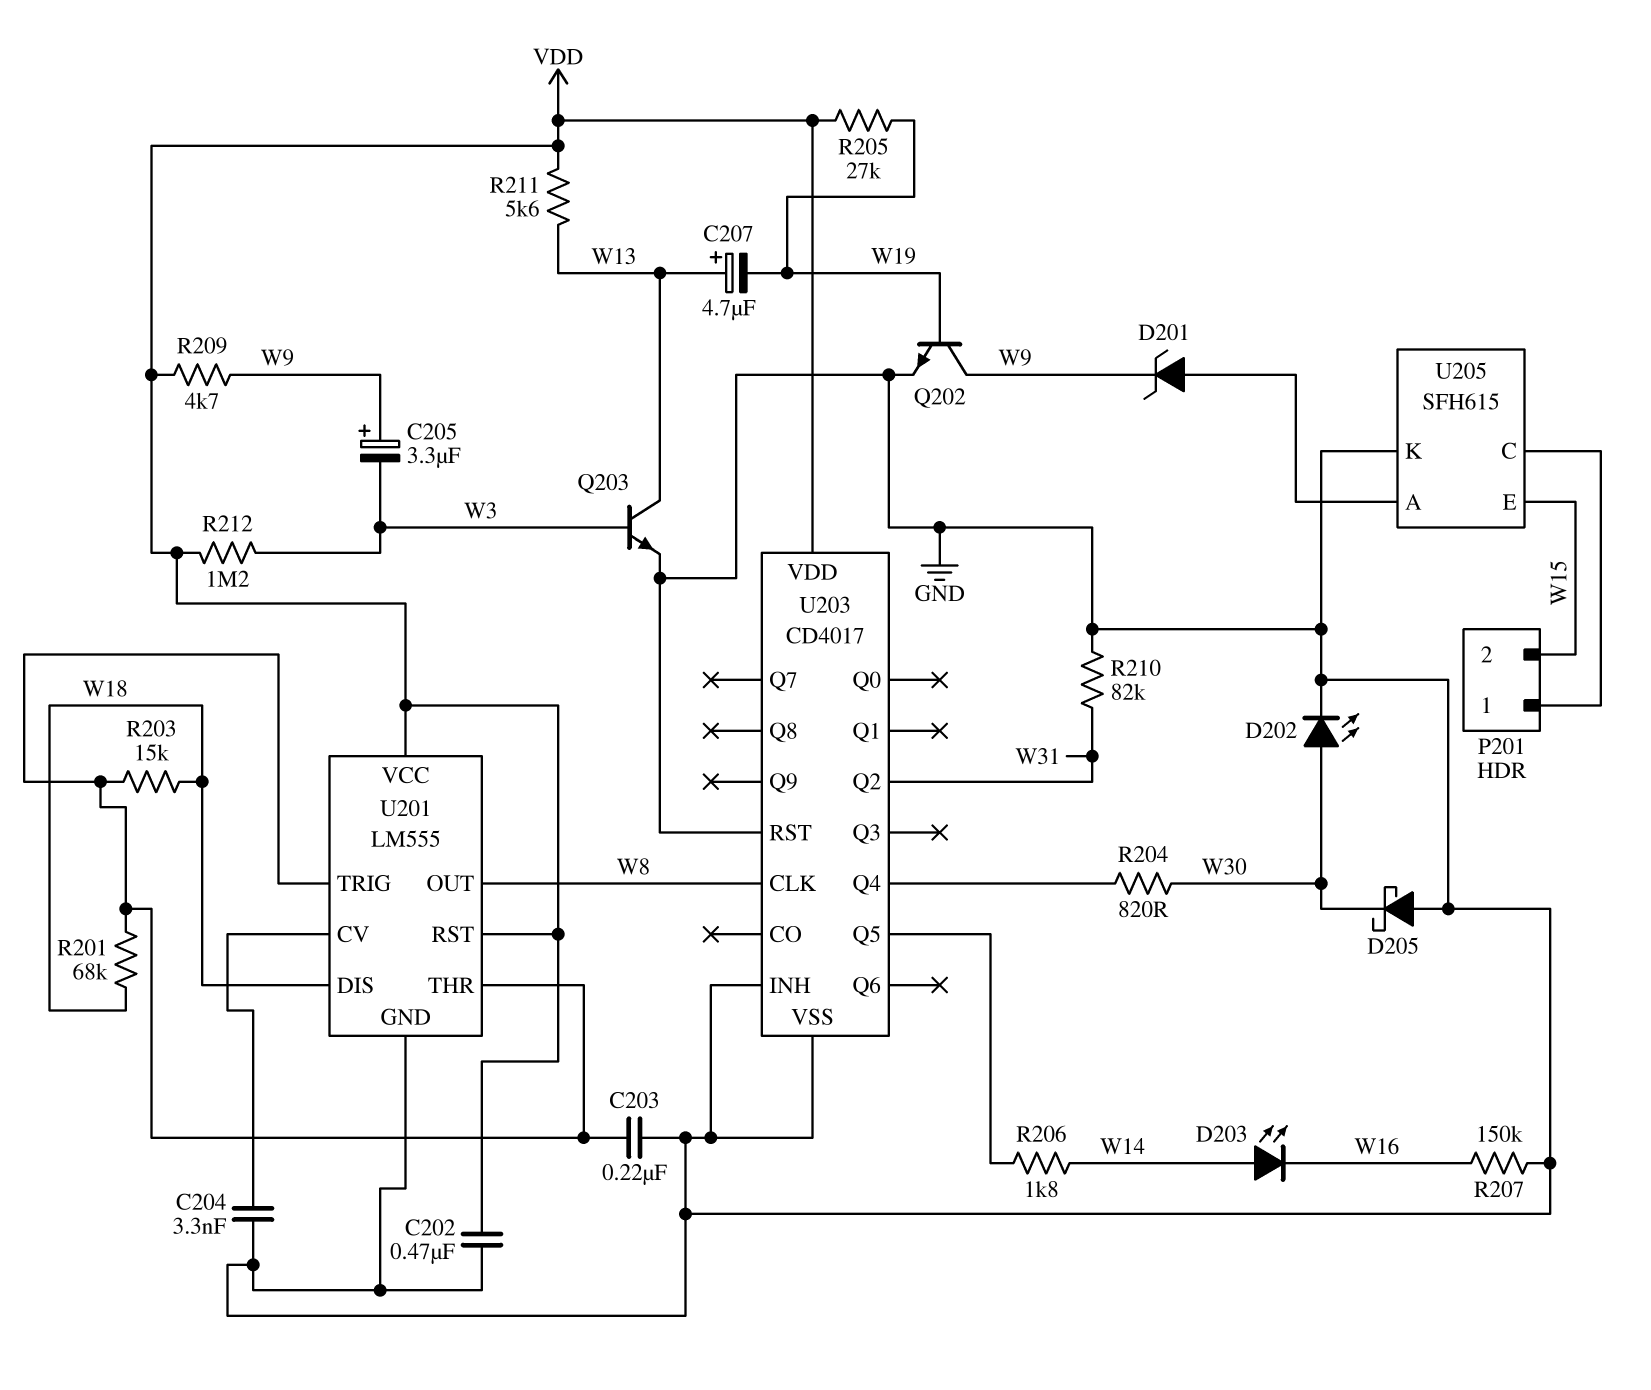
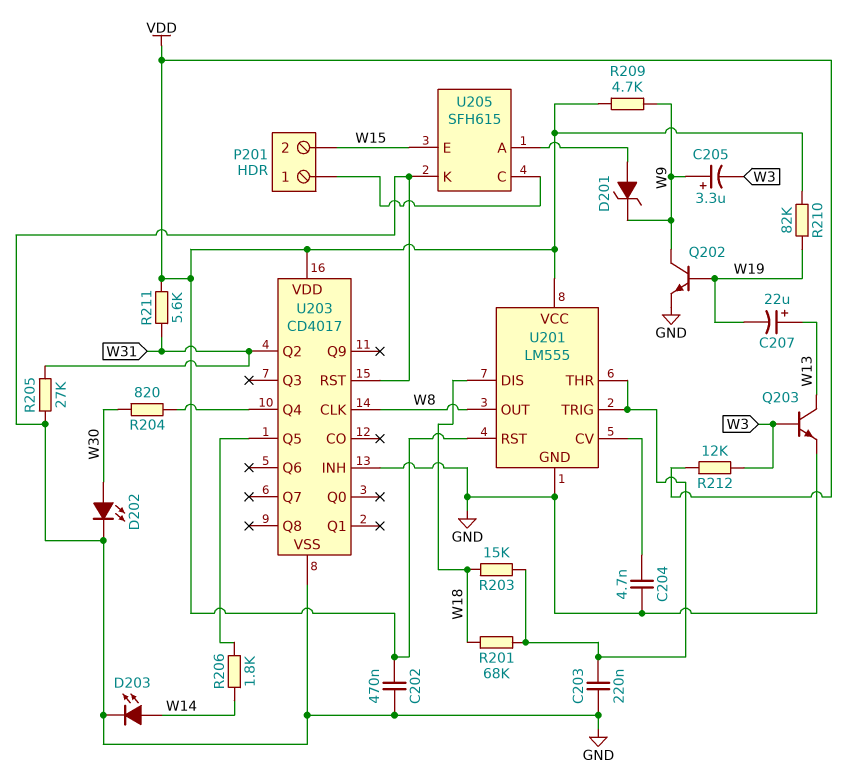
C204: 3.3nF (GND, U201/CV) -> 4.7nF (GND, U201/CV)
C207: 4.7uF (plus W13, minus W19) -> 22uF (plus W13, minus W19)
D203: LED (A W14, K W16) -> LED (A W14, K GND)
D205: schottky (A GND, K W30) -> none
R205: 27k (VDD, W19) -> 27k (GND, W31)
R207: 150k (GND, W16) -> none
R210: 82k (GND, W31) -> 82k (VDD, W19)
R211: 5.6k (VDD, W13) -> 5.6k (VDD, W31)
R212: 1.2M (VDD, W3) -> 12k (VDD, W3)

